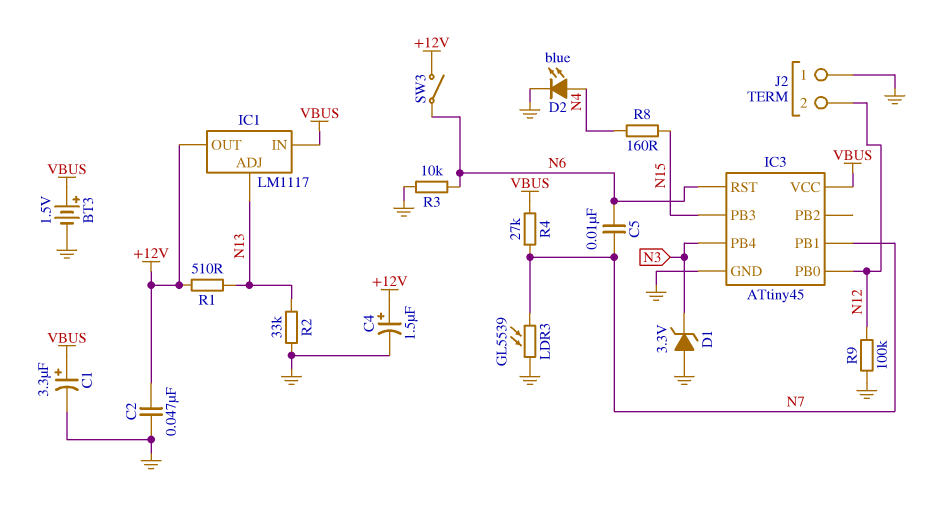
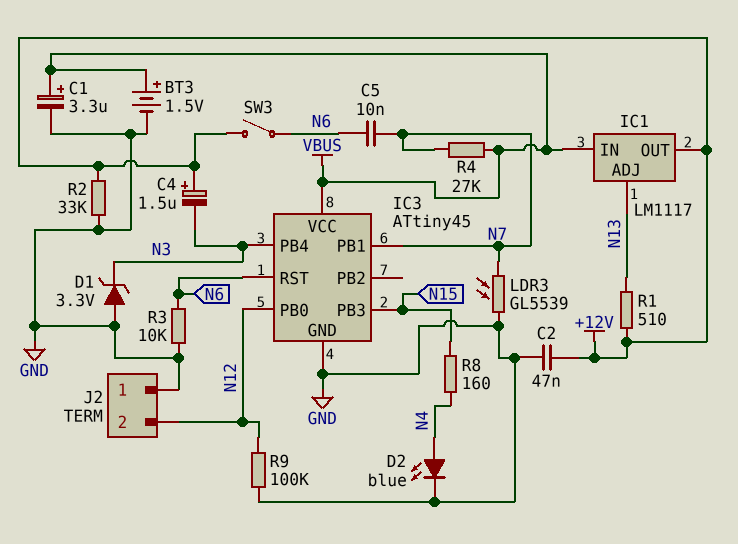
C4: 1.5uF (plus +12V, minus GND) -> 1.5uF (plus +12V, minus N3)
R2: 33k (GND, N13) -> 33k (+12V, GND)

